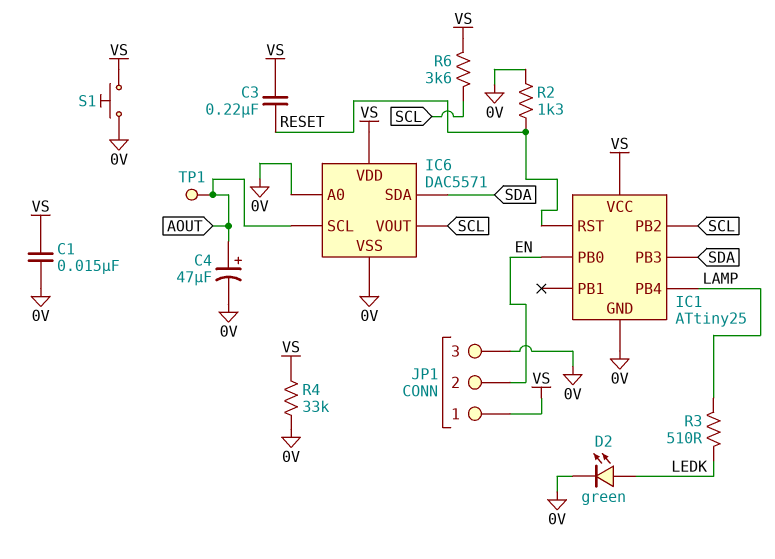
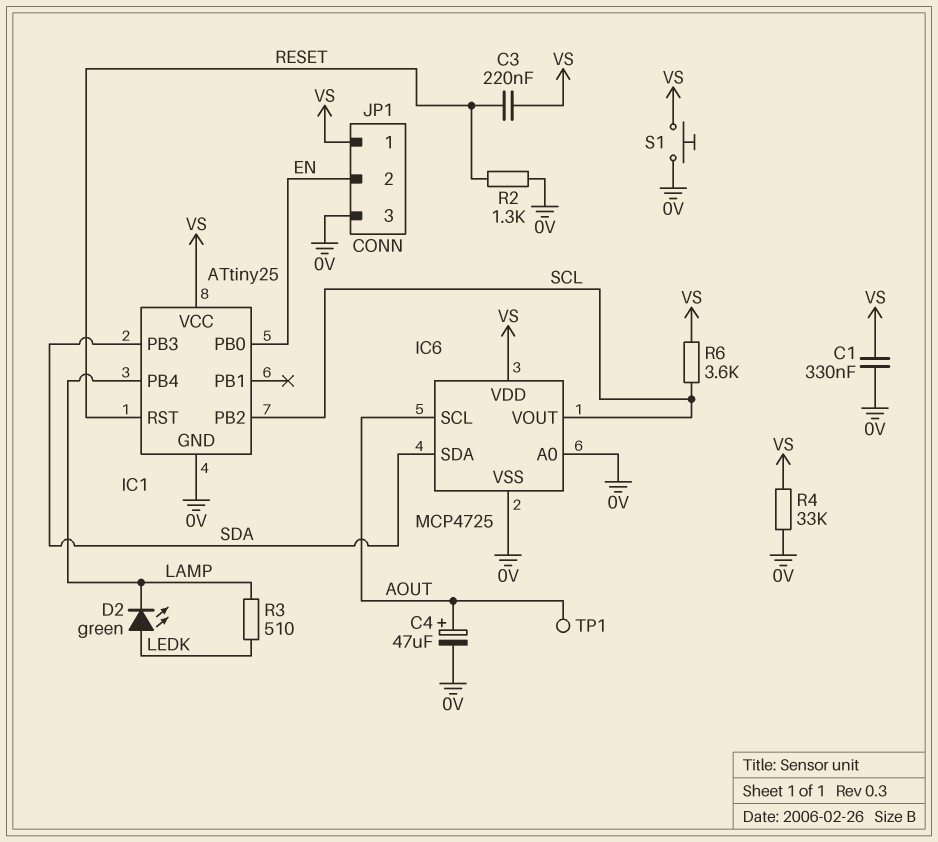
C1: 15nF (0V, VS) -> 330nF (0V, VS)
D2: LED green (A LEDK, K 0V) -> LED green (A LEDK, K LAMP)
IC6: DAC5571 -> MCP4725

